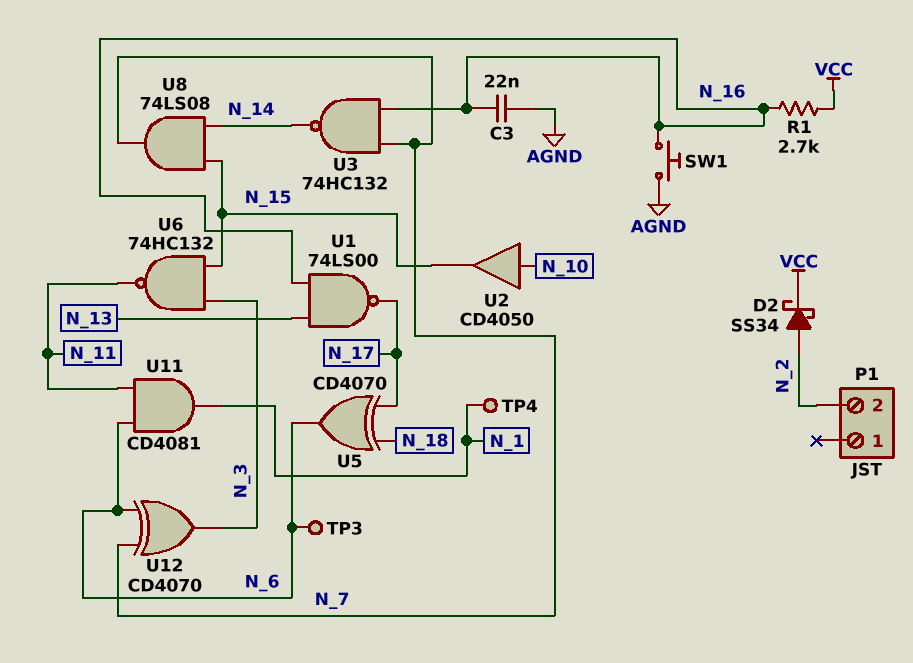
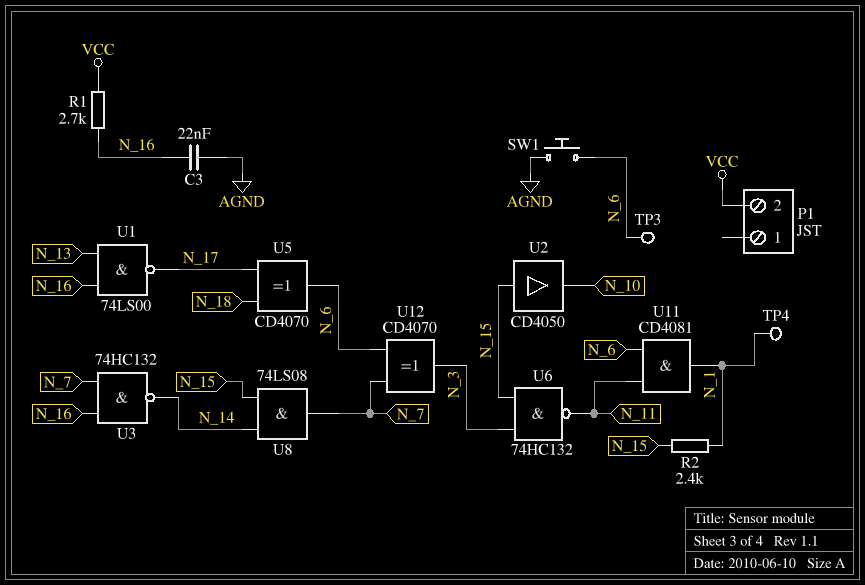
D2: schottky SS34 (A N_2, K VCC) -> none
P1 pin 2: N_2 -> VCC
R2: none -> 2.4k (N_1, N_15)
SW1: button (AGND, N_16) -> button (AGND, N_6)
U2: buffer CD4050 (in N_10, out N_15) -> buffer CD4050 (in N_15, out N_10)

